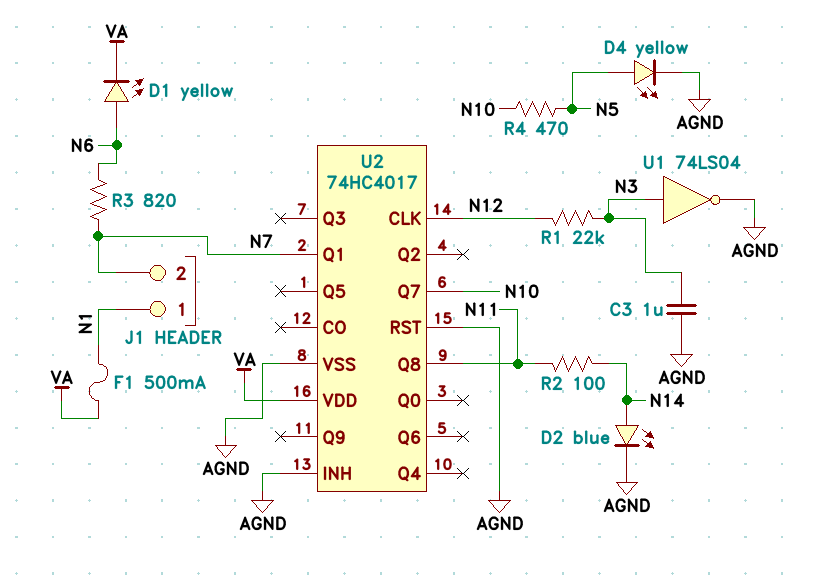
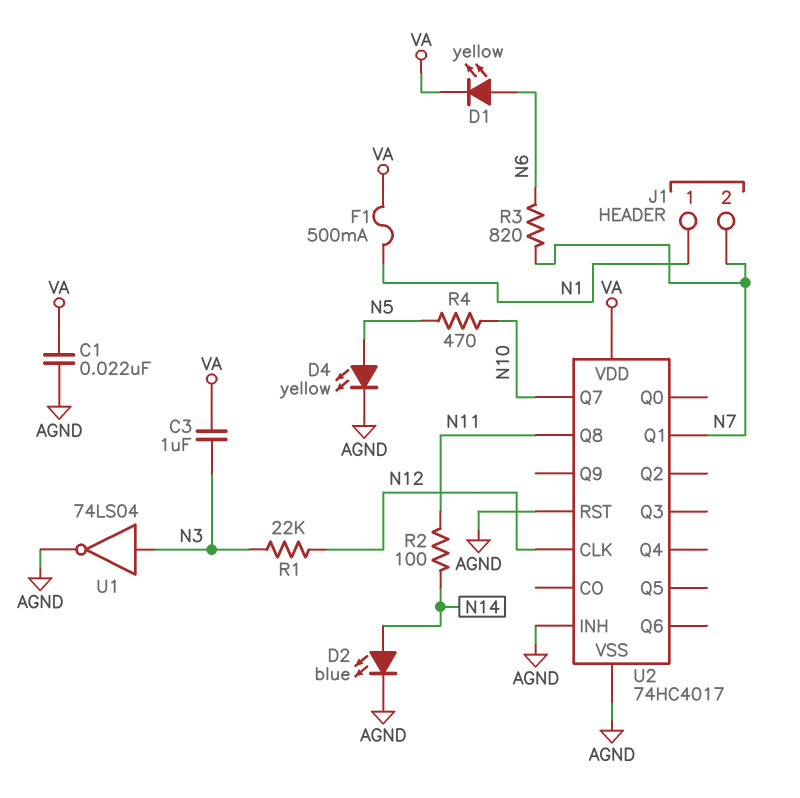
C1: none -> 22nF (AGND, VA)
C3: 1uF (AGND, N3) -> 1uF (N3, VA)

